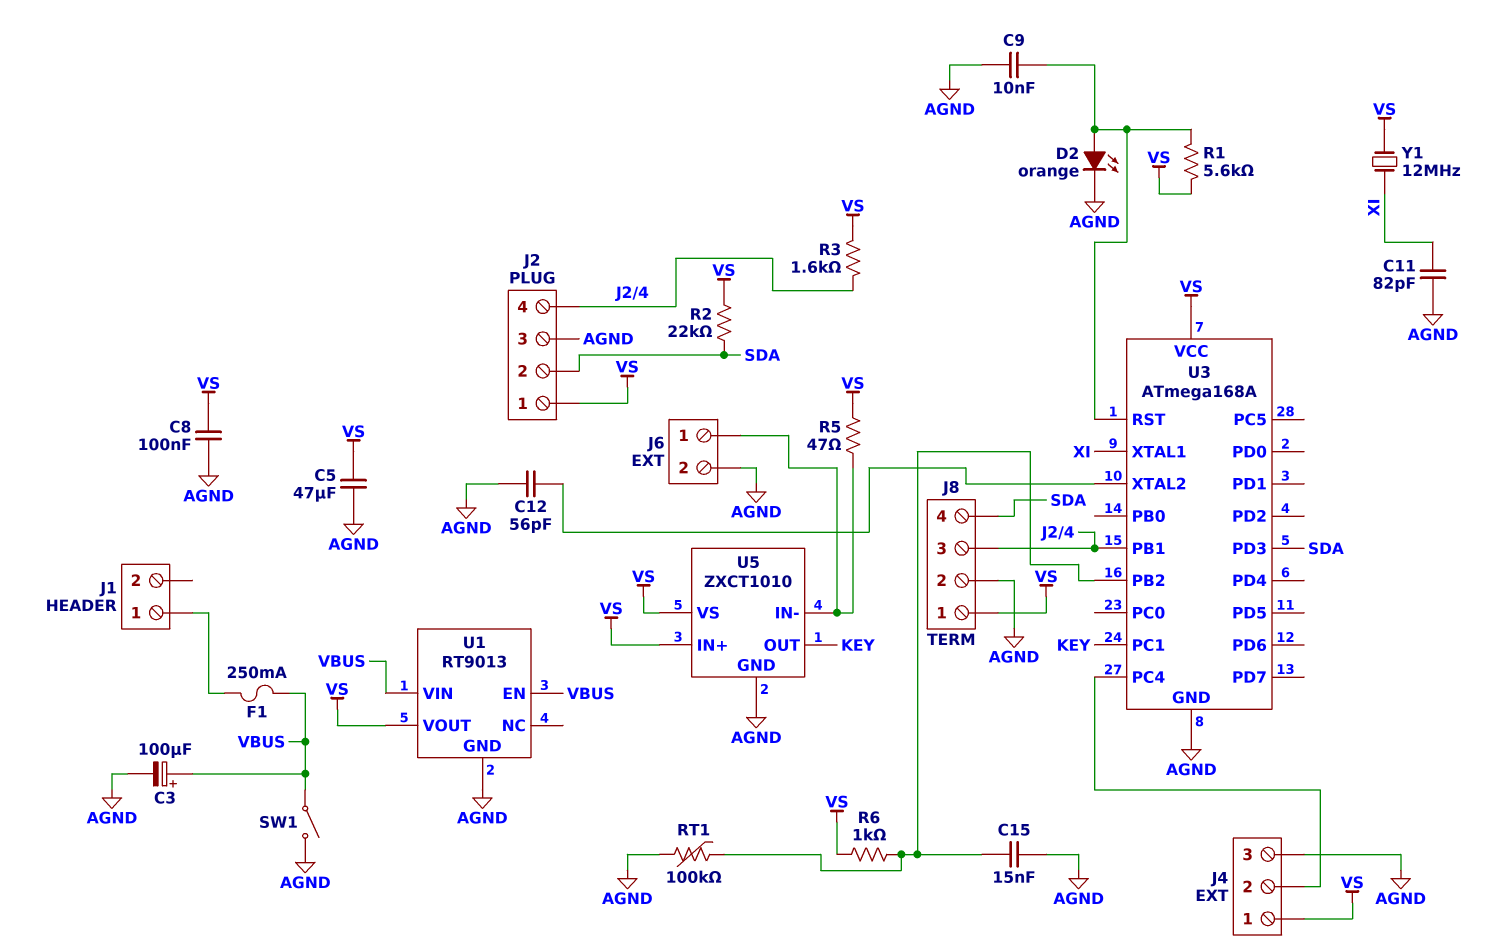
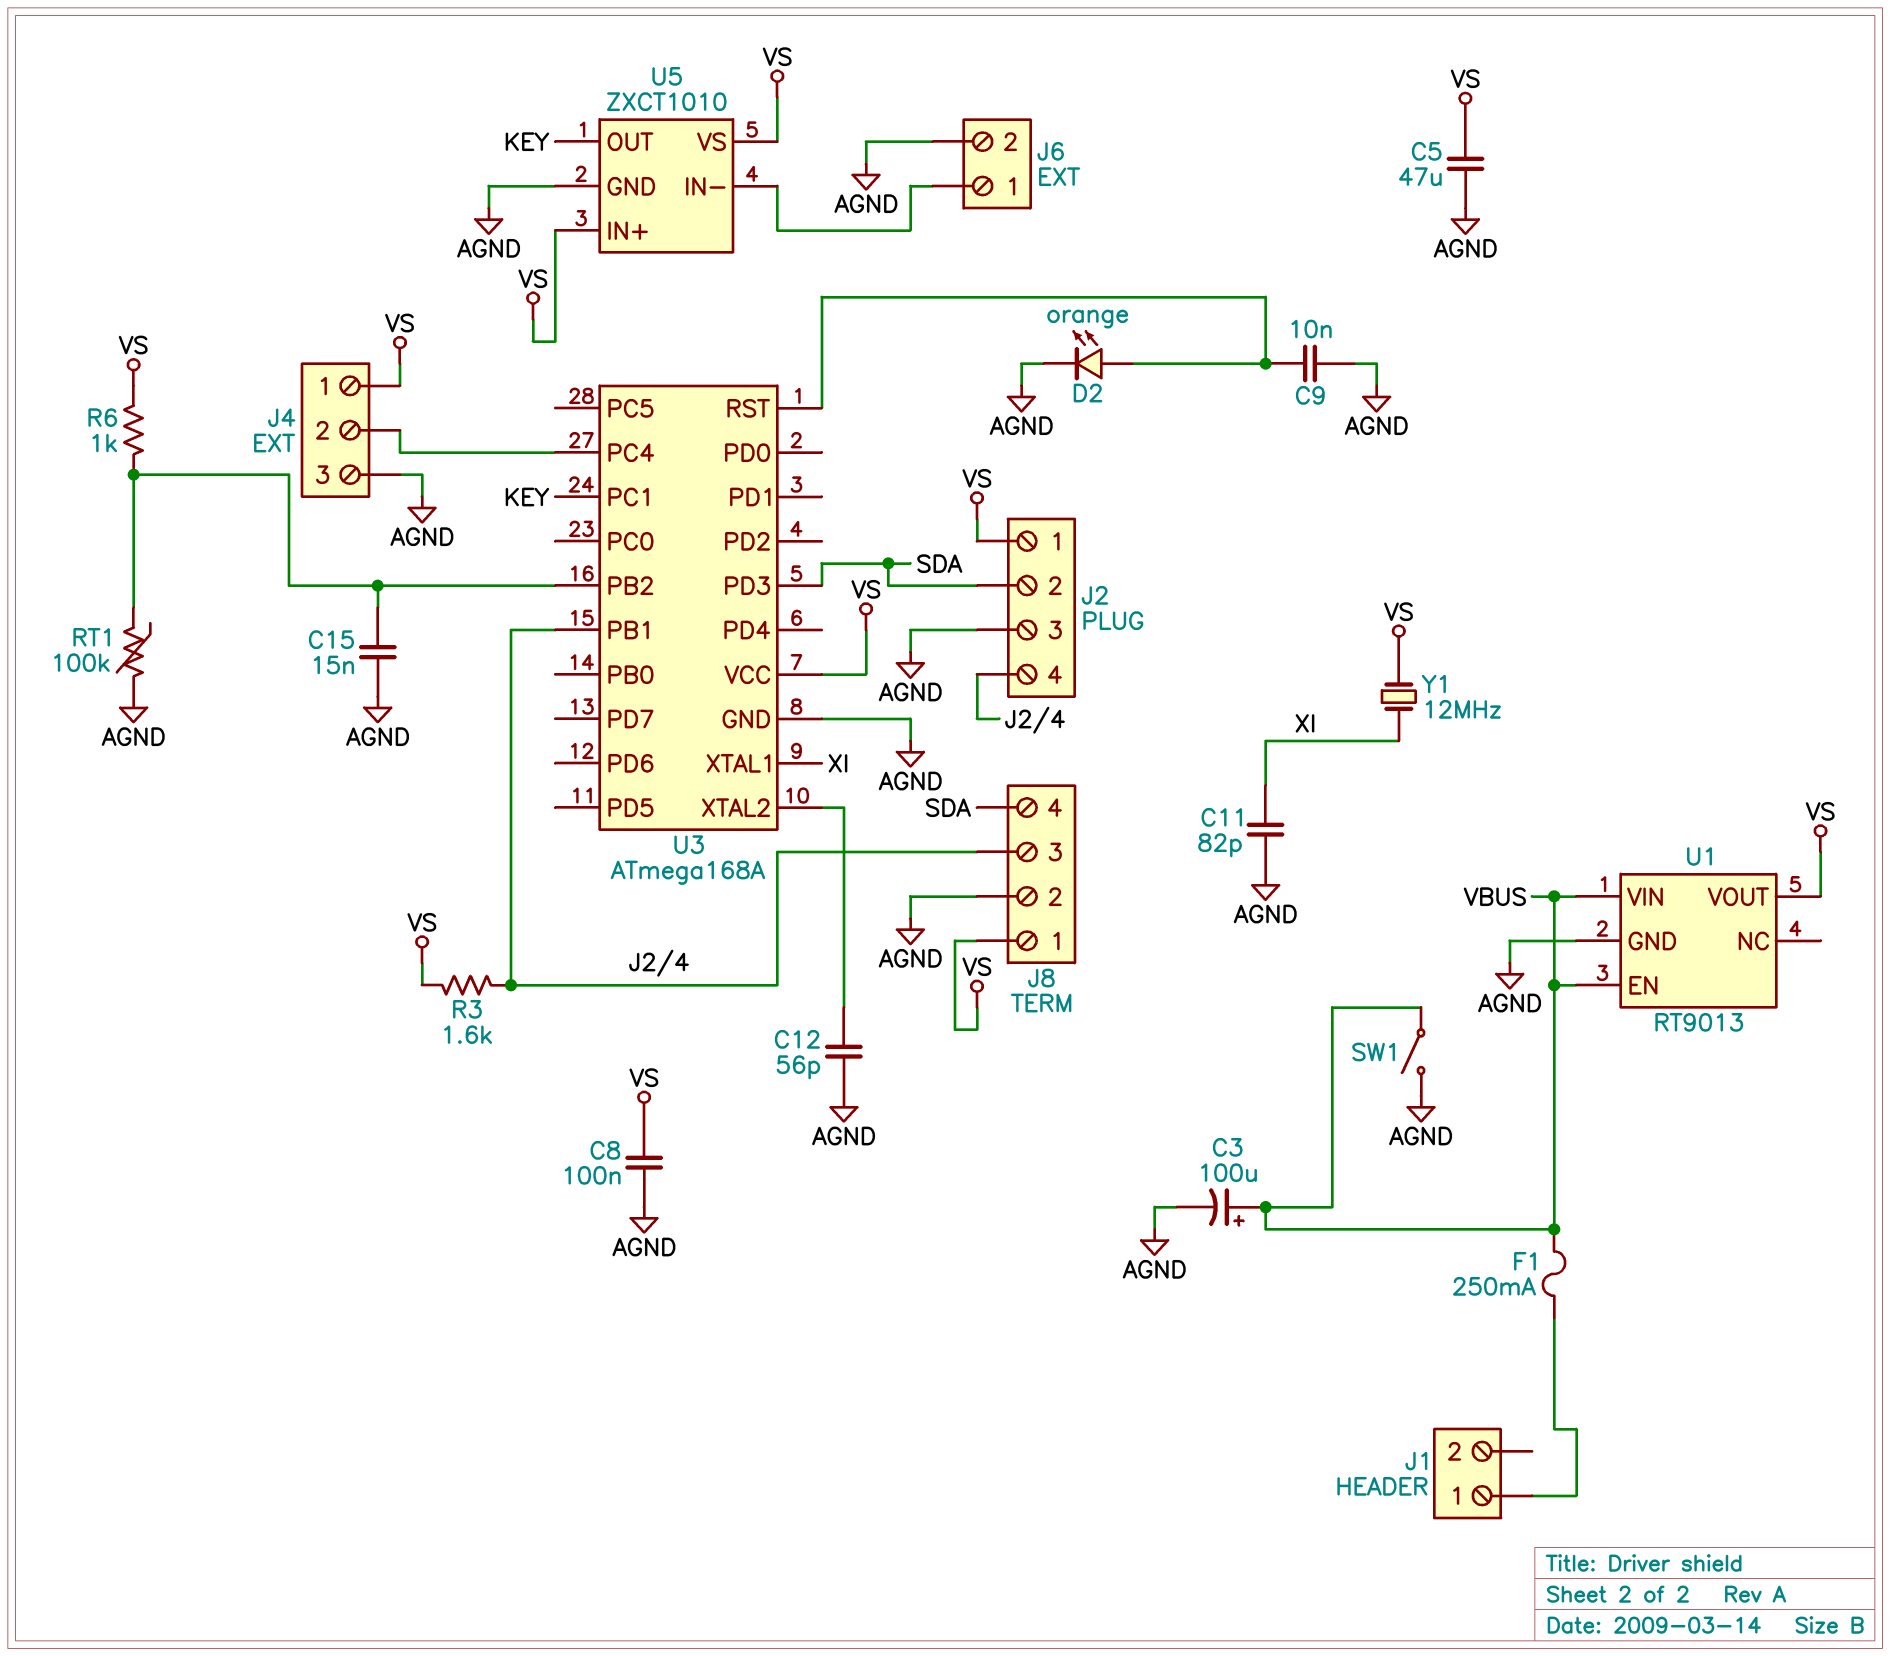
R1: 5.6k (U3/RST, VS) -> none
R2: 22k (SDA, VS) -> none
R5: 47 (J6/1, VS) -> none

